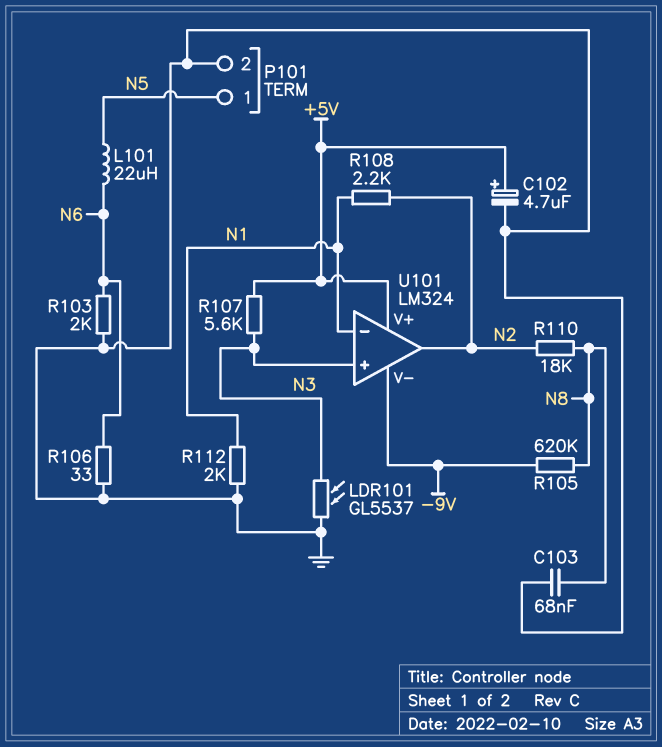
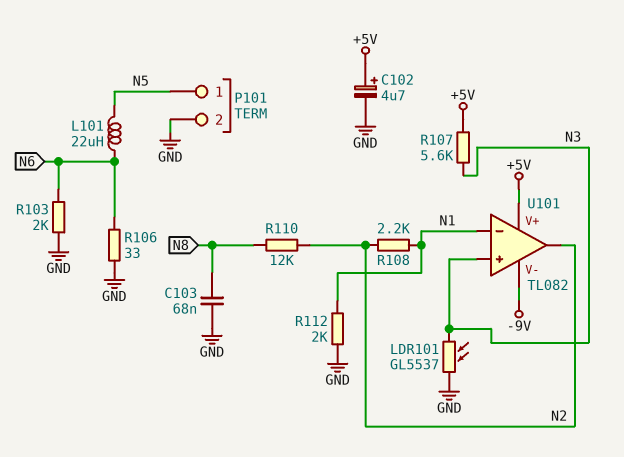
R105: 620k (-9V, N8) -> none
R110: 18k (N2, N8) -> 12k (N2, N8)
U101: LM324 -> TL082

